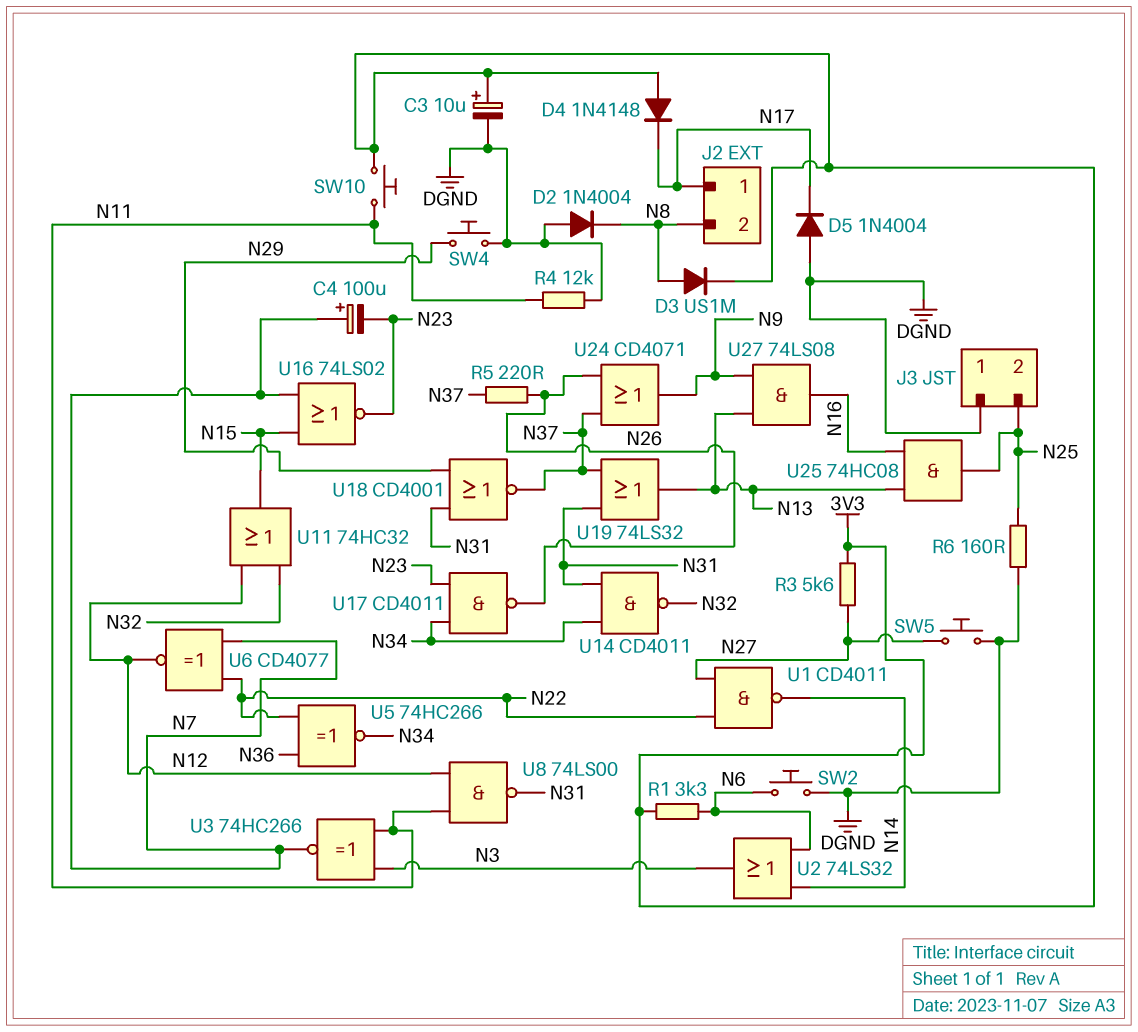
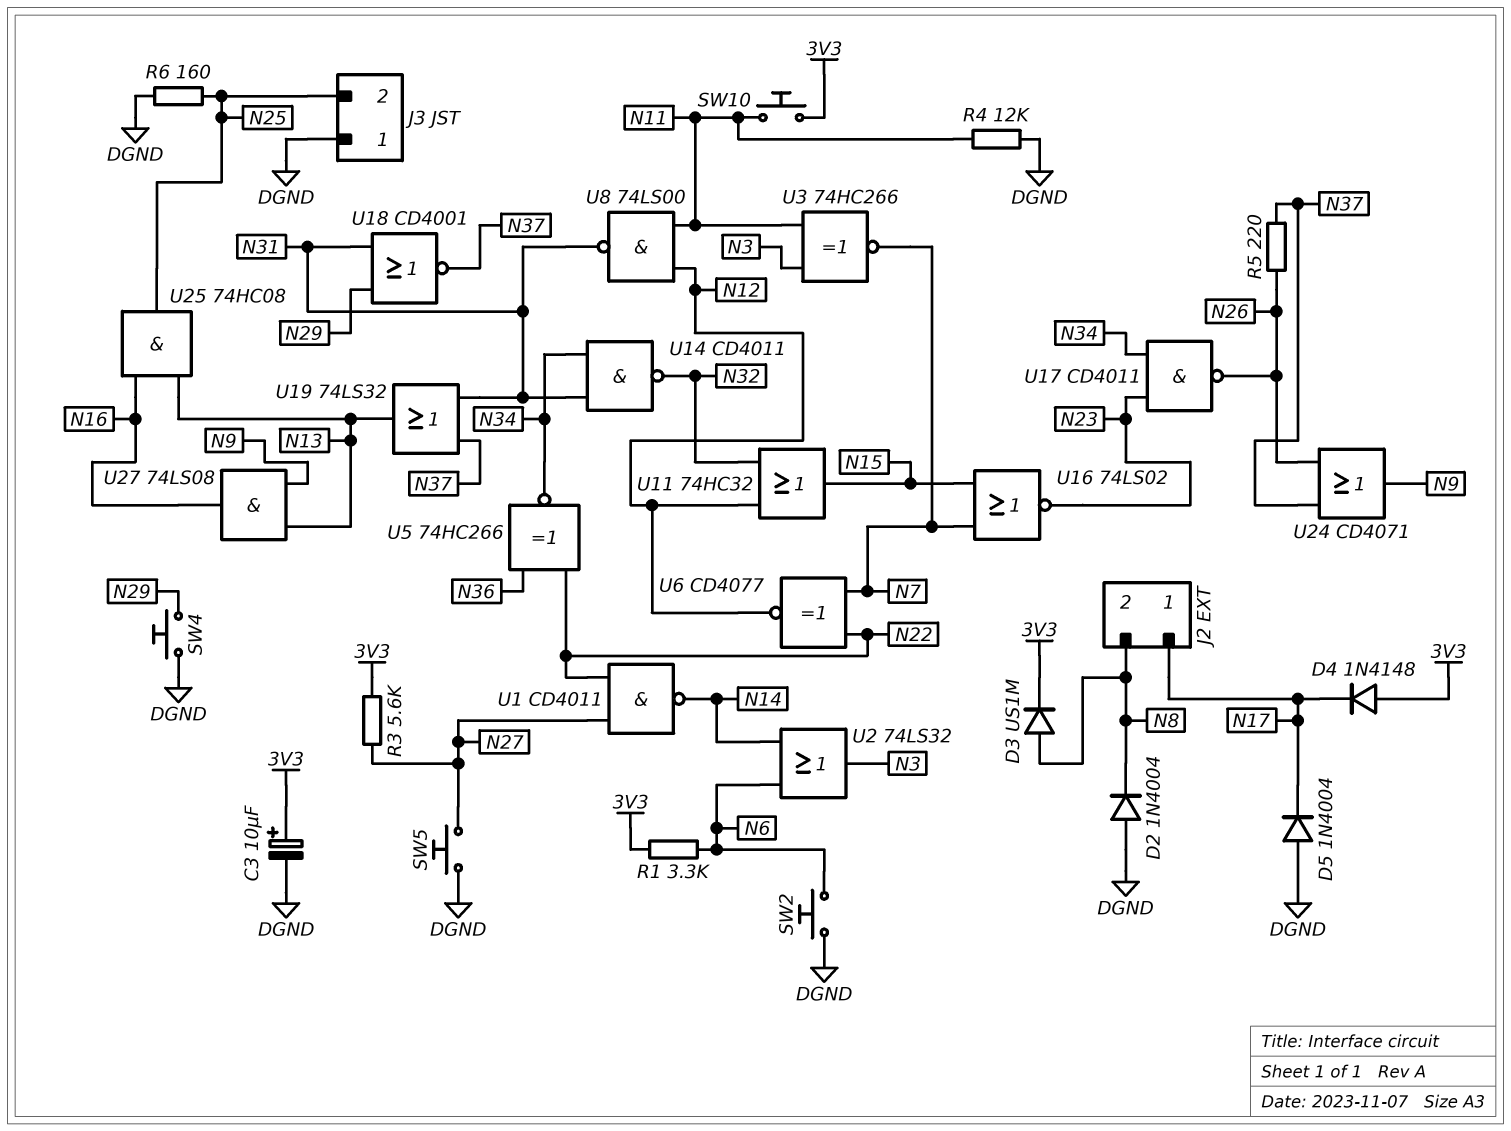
C4: 100uF (plus N7, minus N23) -> none

